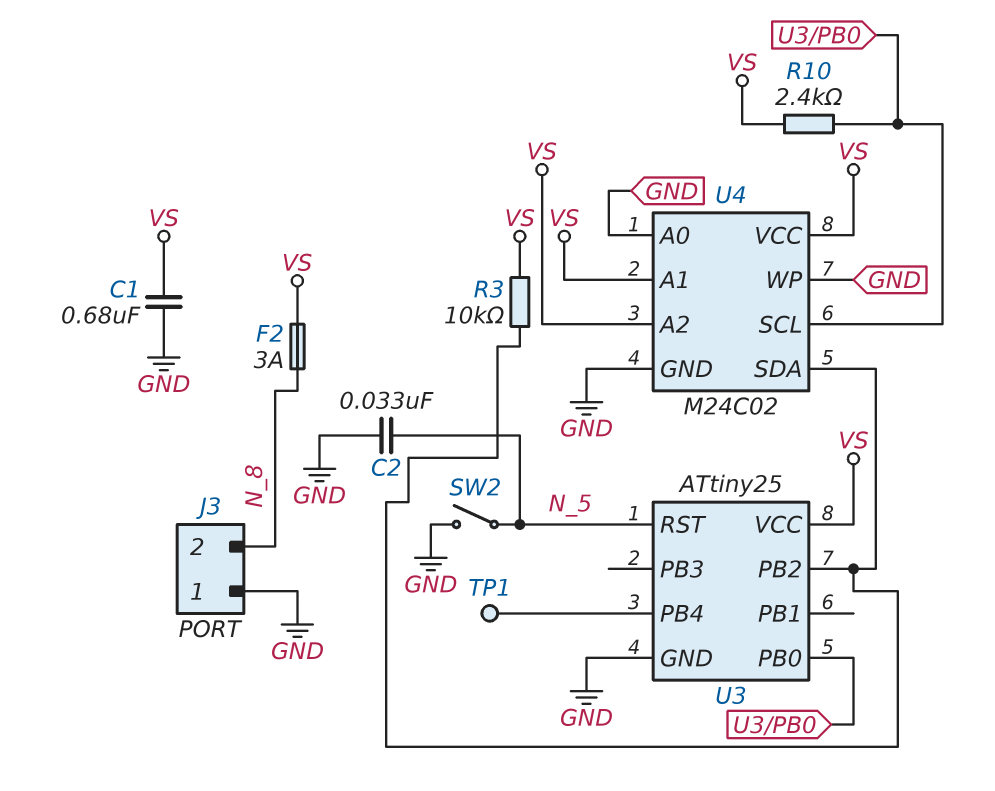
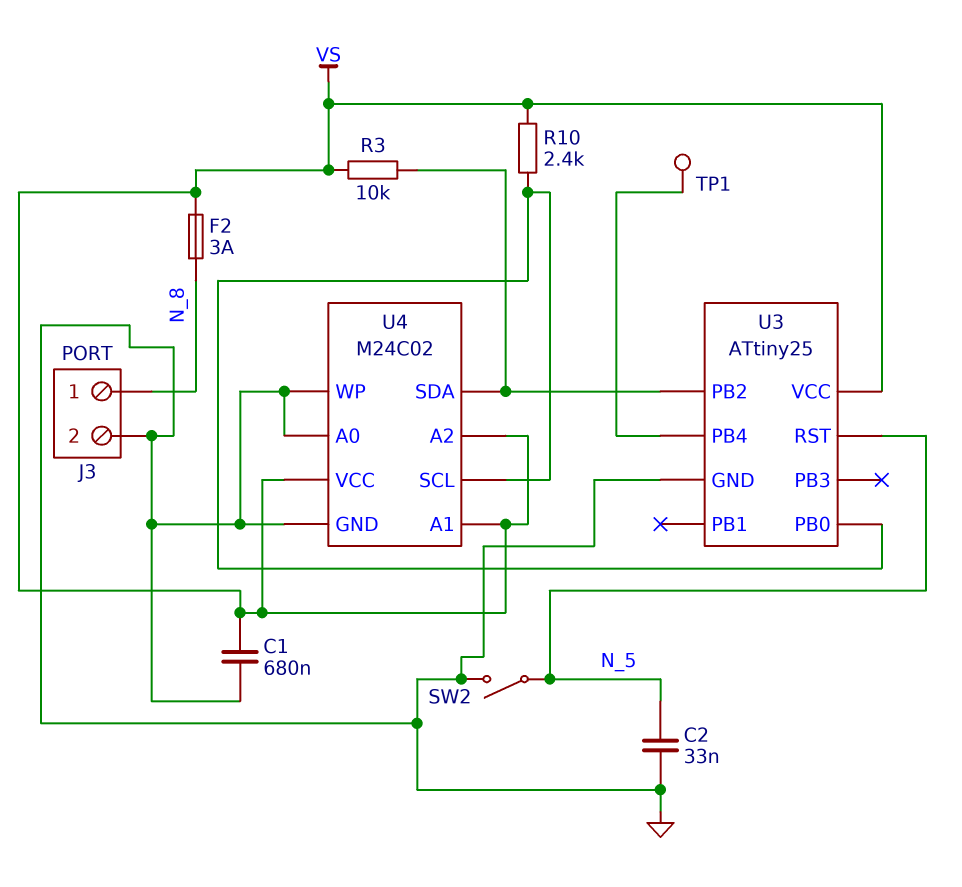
J3 pin 1: GND -> N_8
J3 pin 2: N_8 -> GND

